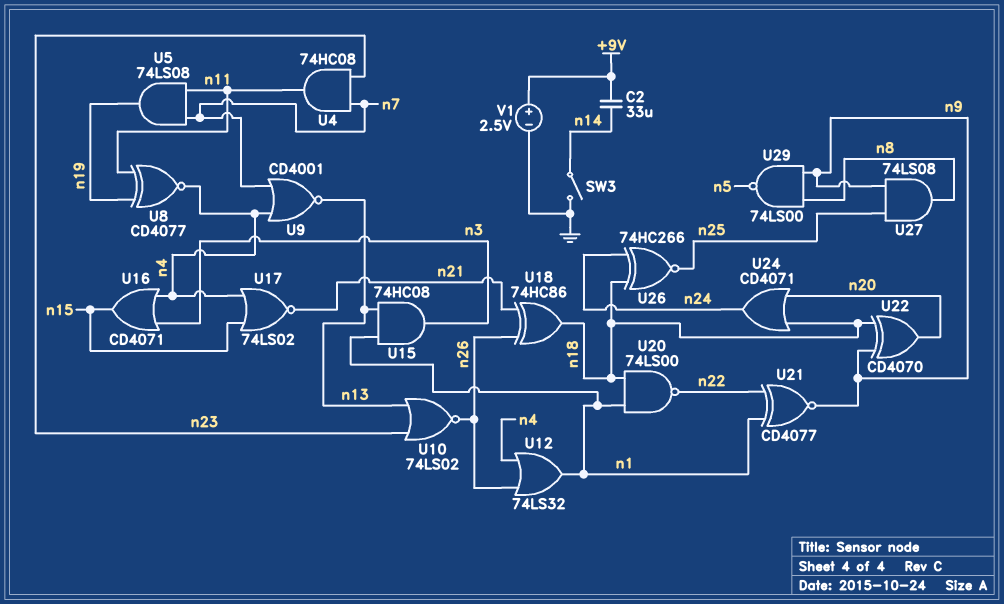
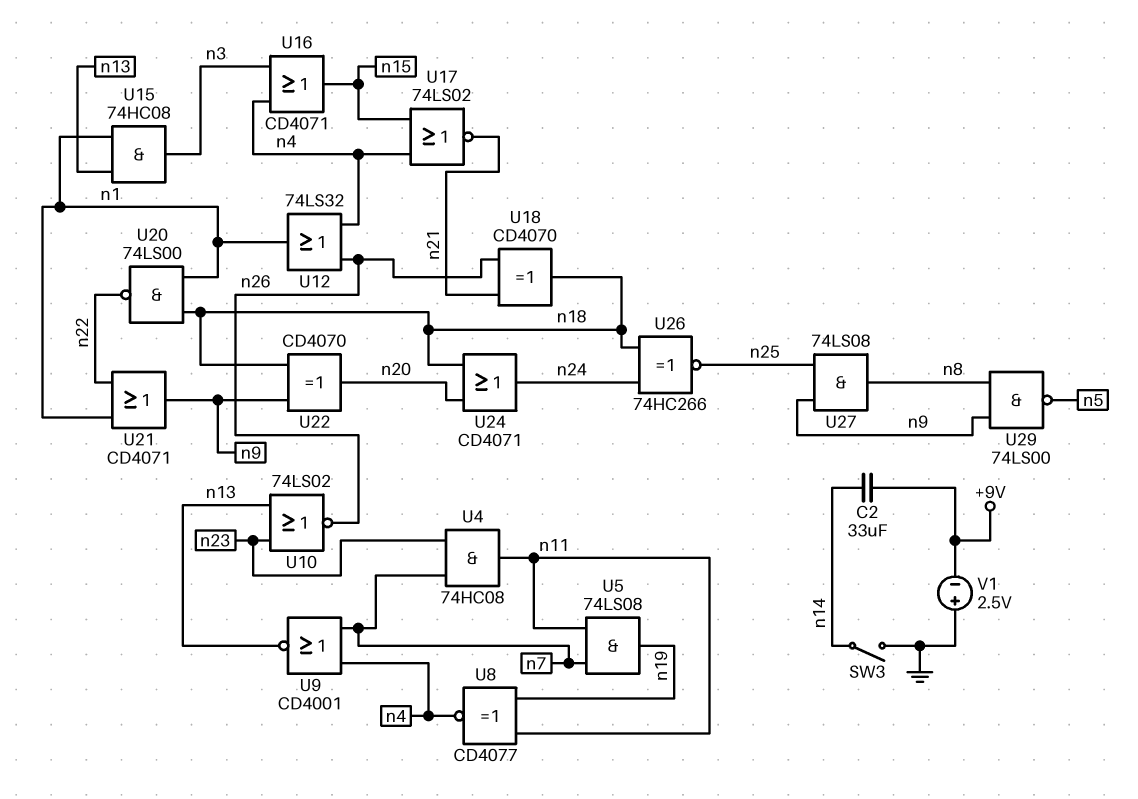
U18: XOR 74HC86 (in n21, in n26, out n18) -> XOR CD4070 (in n21, in n26, out n18)
U21: XNOR CD4077 (in n1, in n22, out n9) -> OR CD4071 (in n1, in n22, out n9)
V1: 2.5V (plus +9V, minus GND) -> 2.5V (plus GND, minus +9V)

